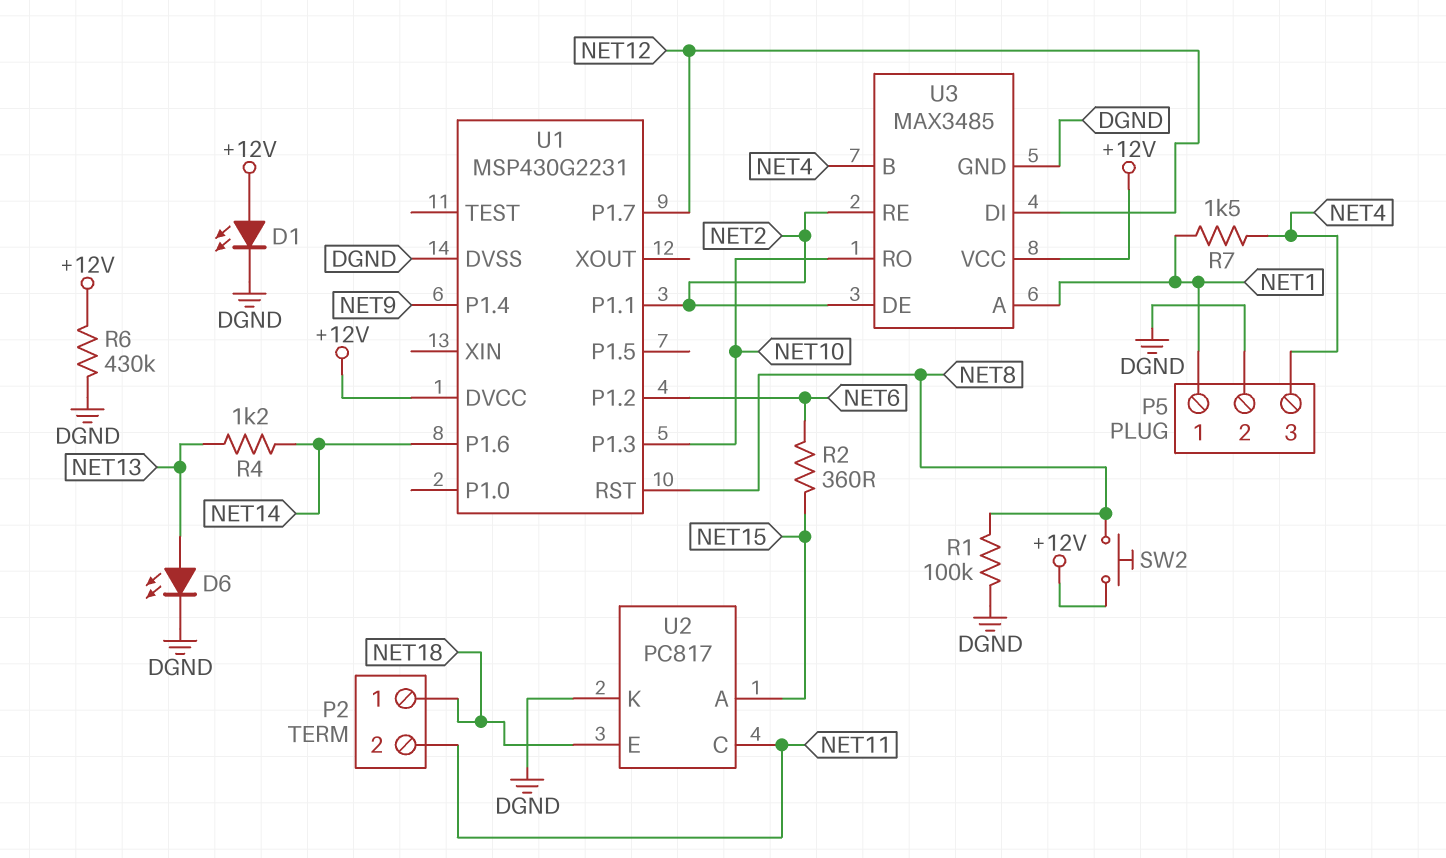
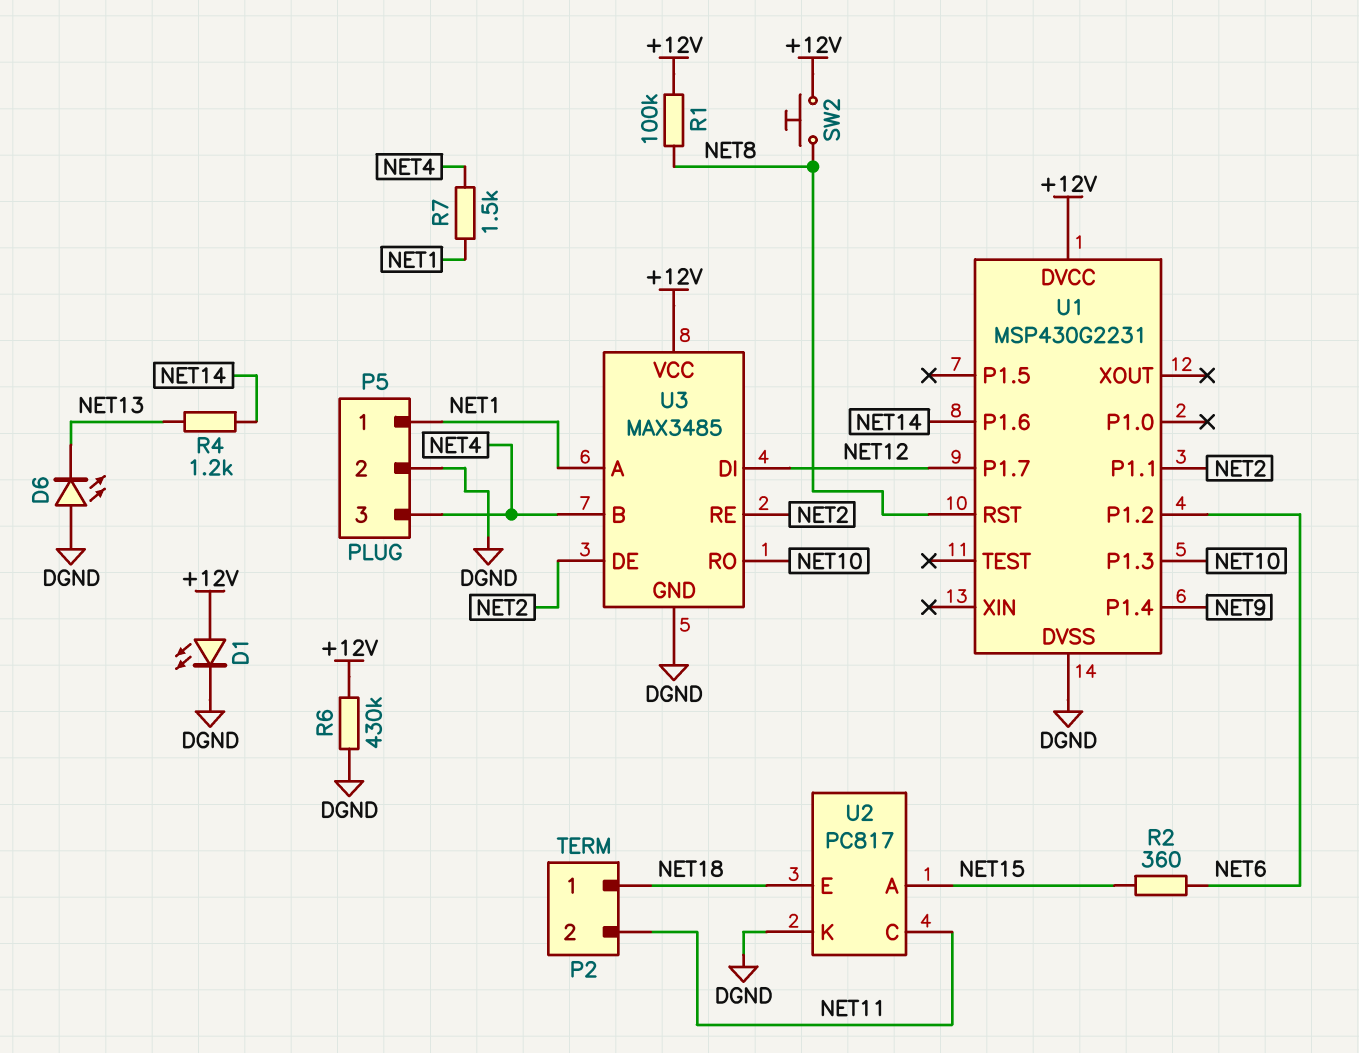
D6: LED (A NET13, K DGND) -> LED (A DGND, K NET13)
R1: 100k (DGND, NET8) -> 100k (+12V, NET8)

